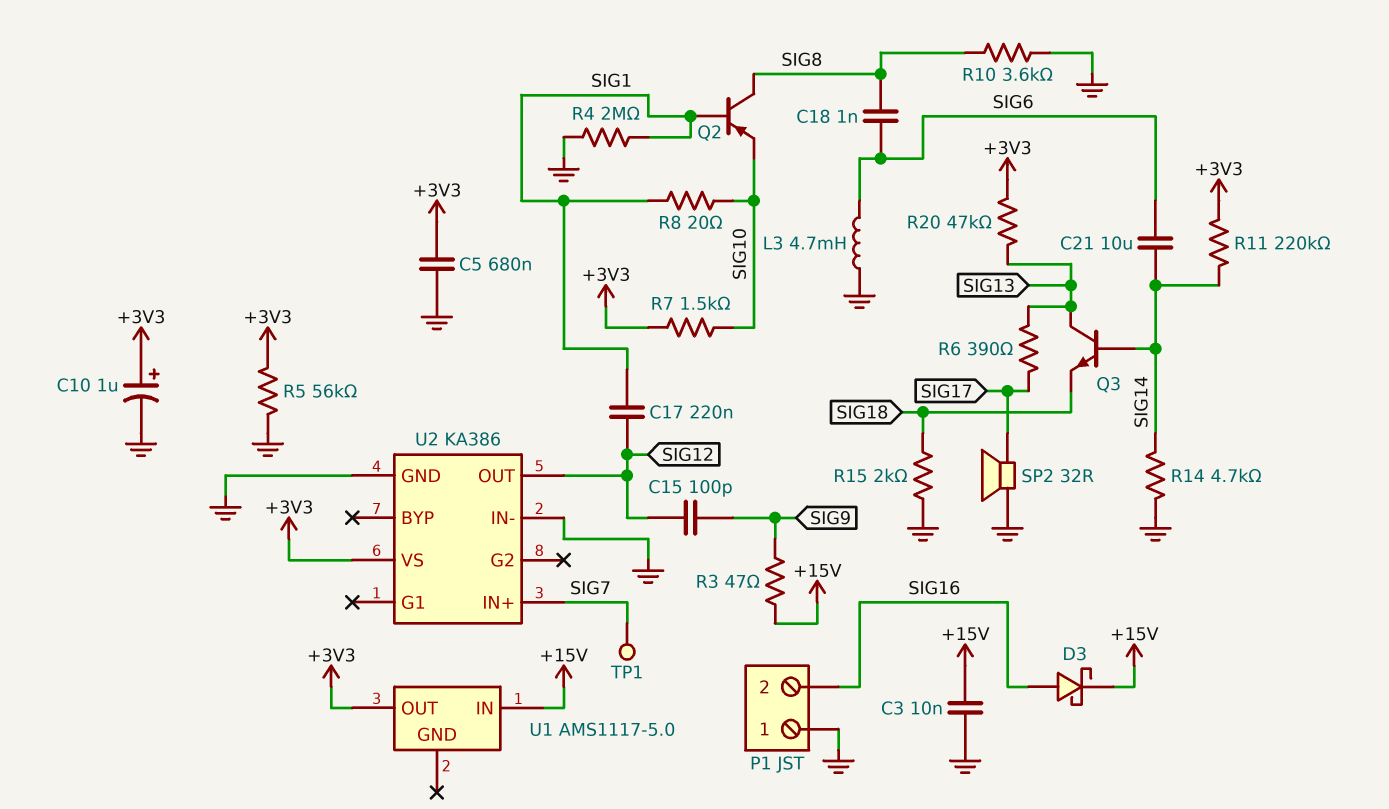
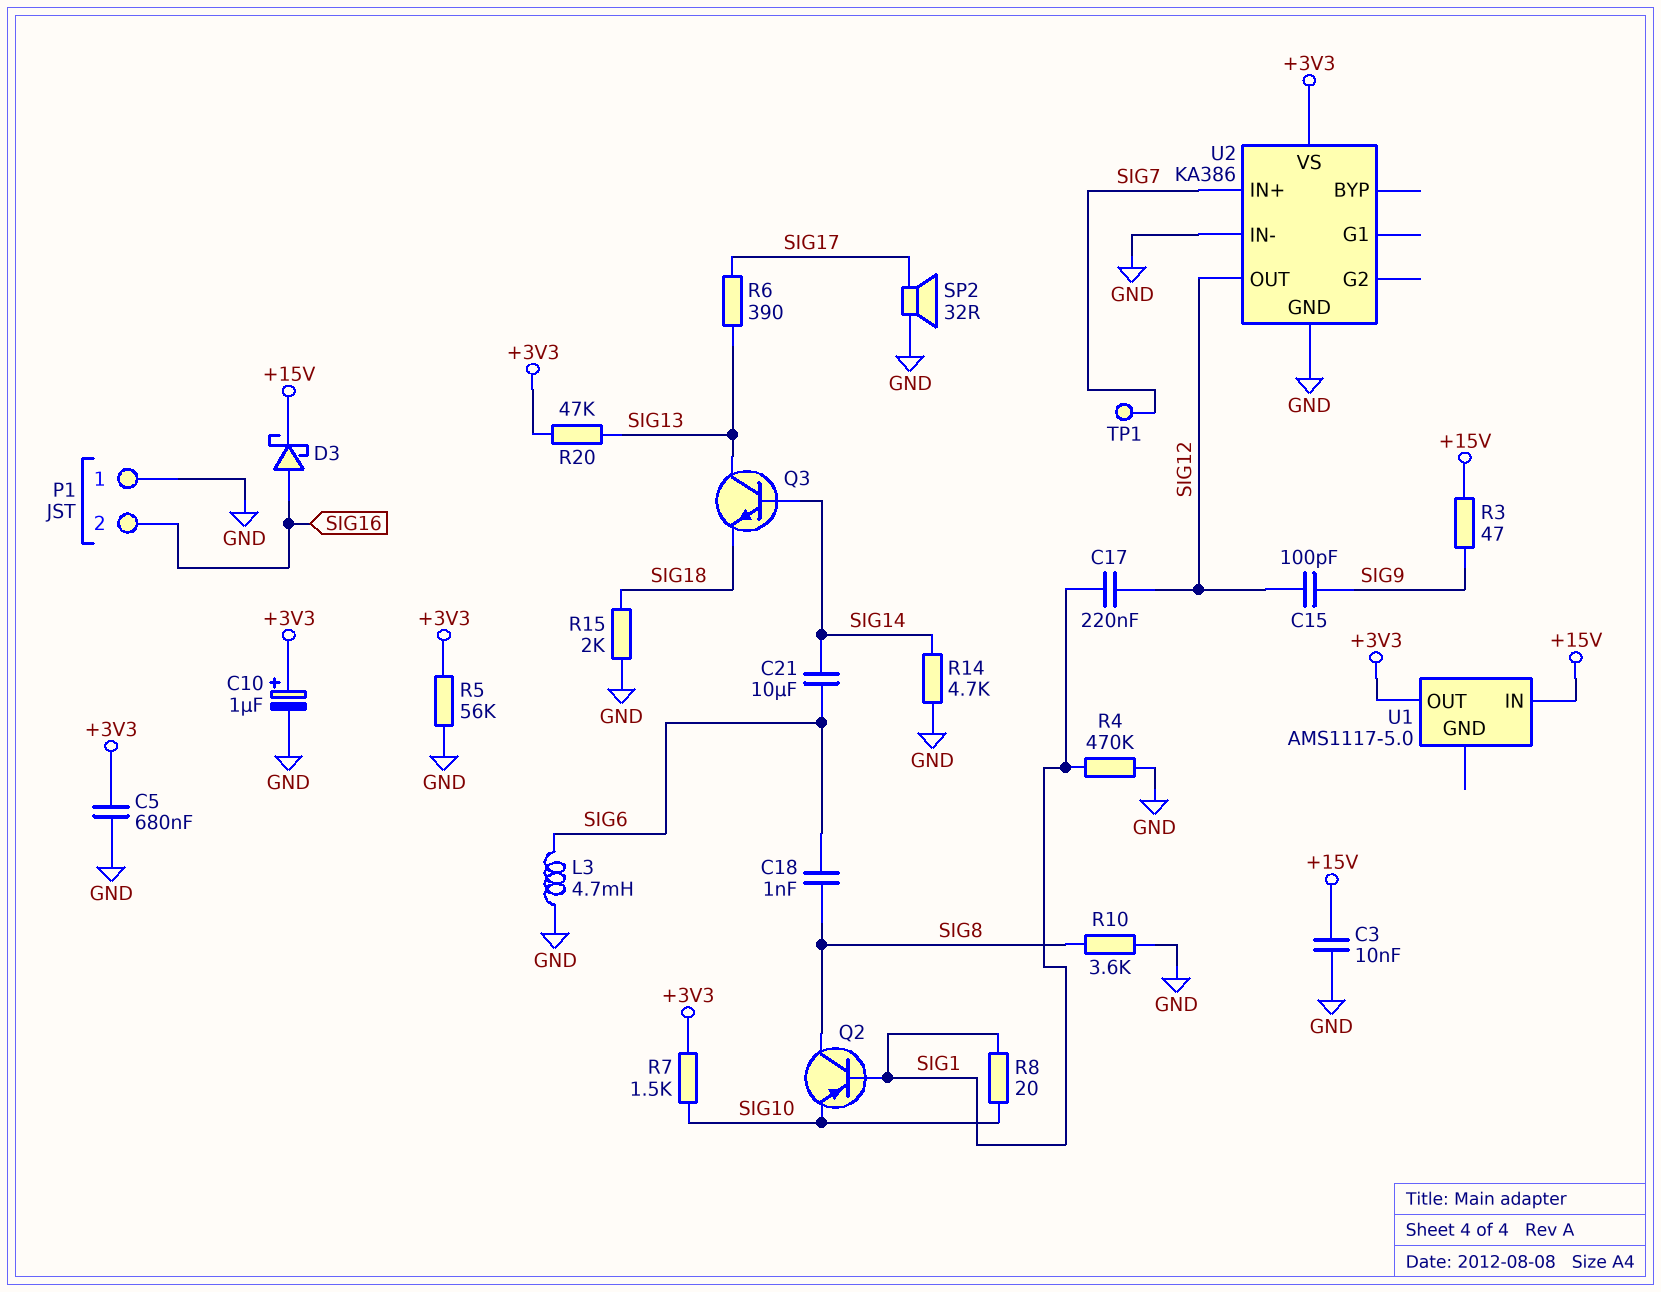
R4: 2M (GND, SIG1) -> 470k (GND, SIG1)
R11: 220k (+3V3, SIG14) -> none

